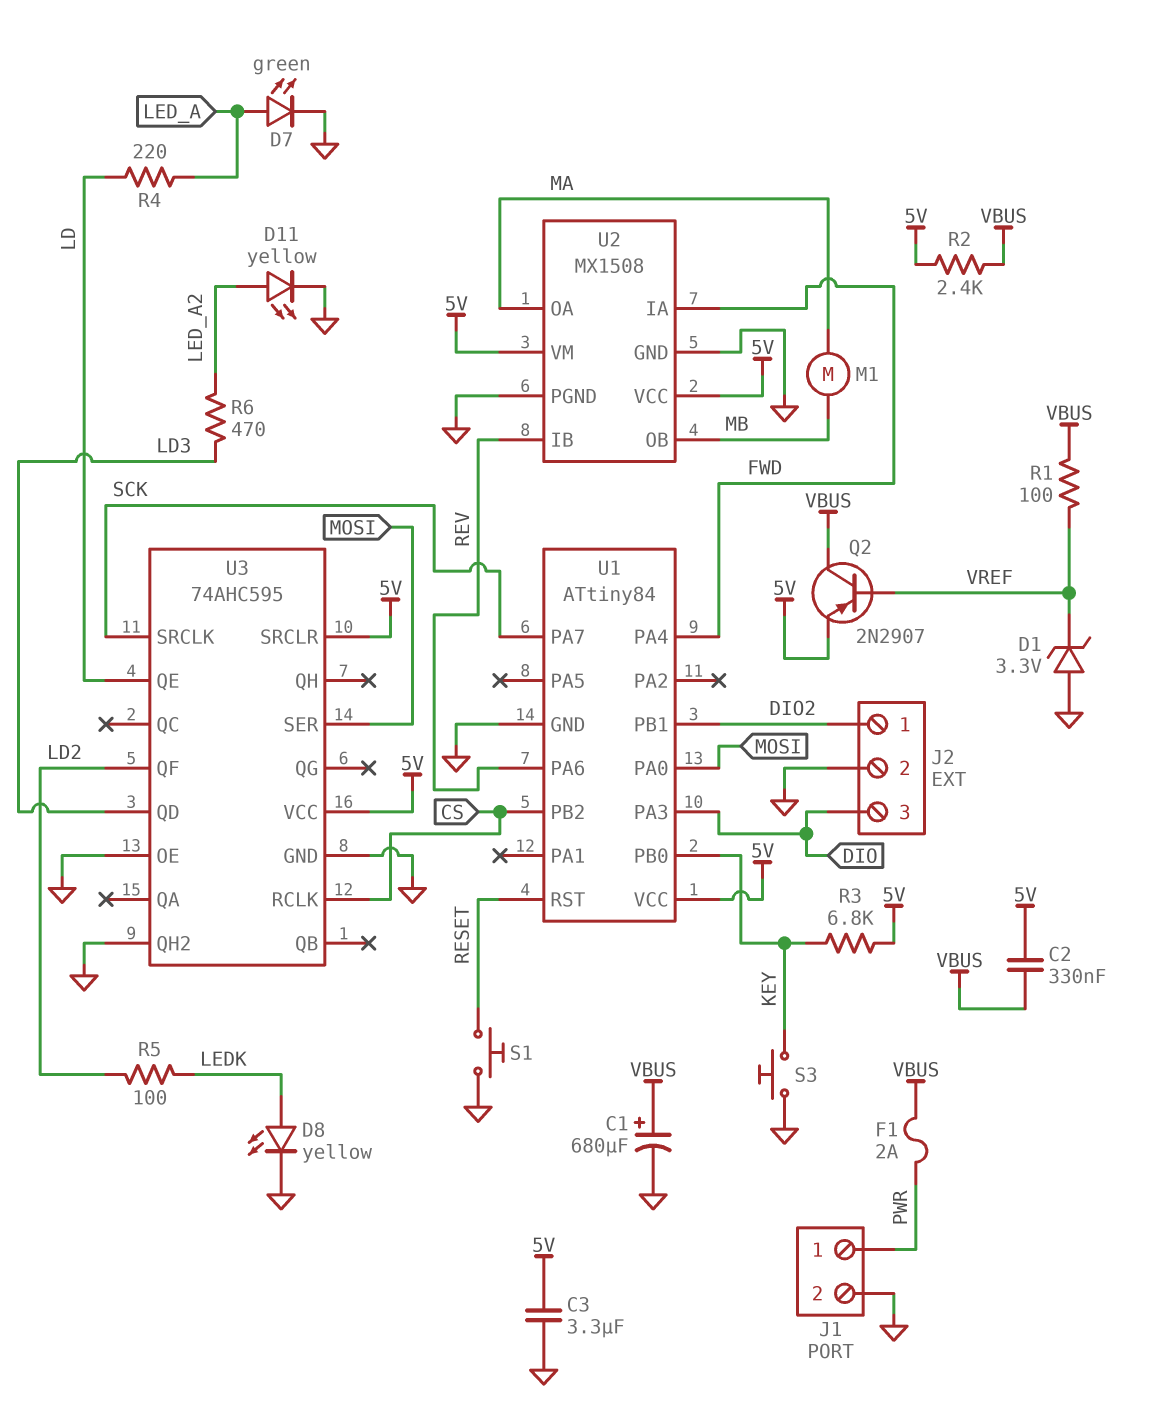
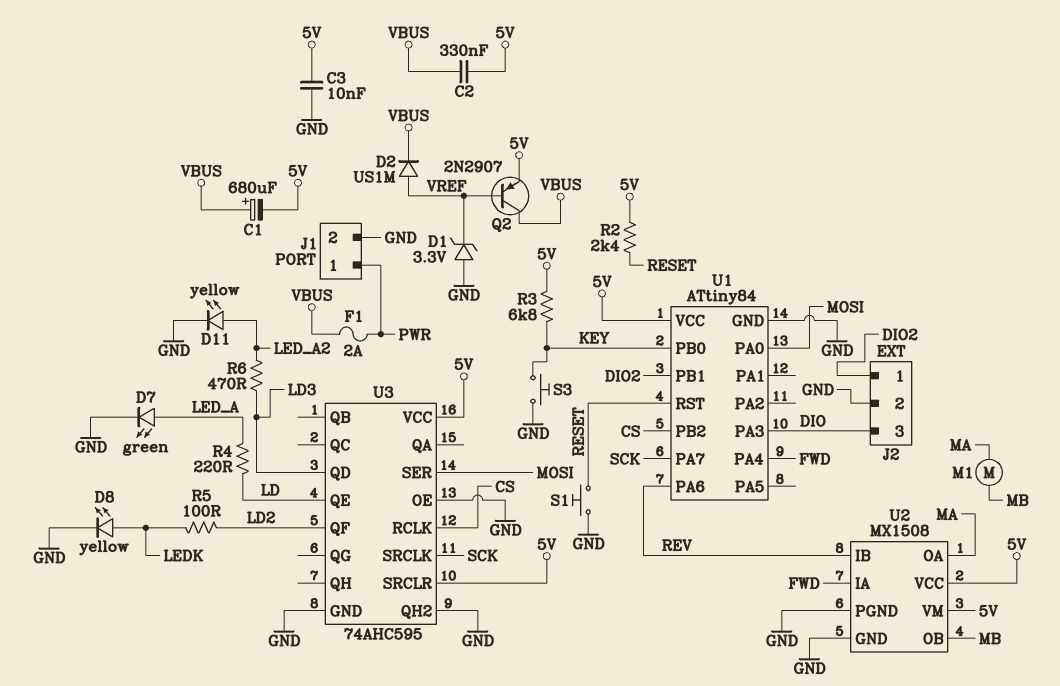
C1: 680uF (plus VBUS, minus GND) -> 680uF (plus VBUS, minus 5V)
C3: 3.3uF (5V, GND) -> 10nF (5V, GND)
D2: none -> diode US1M (A VREF, K VBUS)
R1: 100 (VBUS, VREF) -> none
R2: 2.4k (5V, VBUS) -> 2.4k (5V, RESET)

